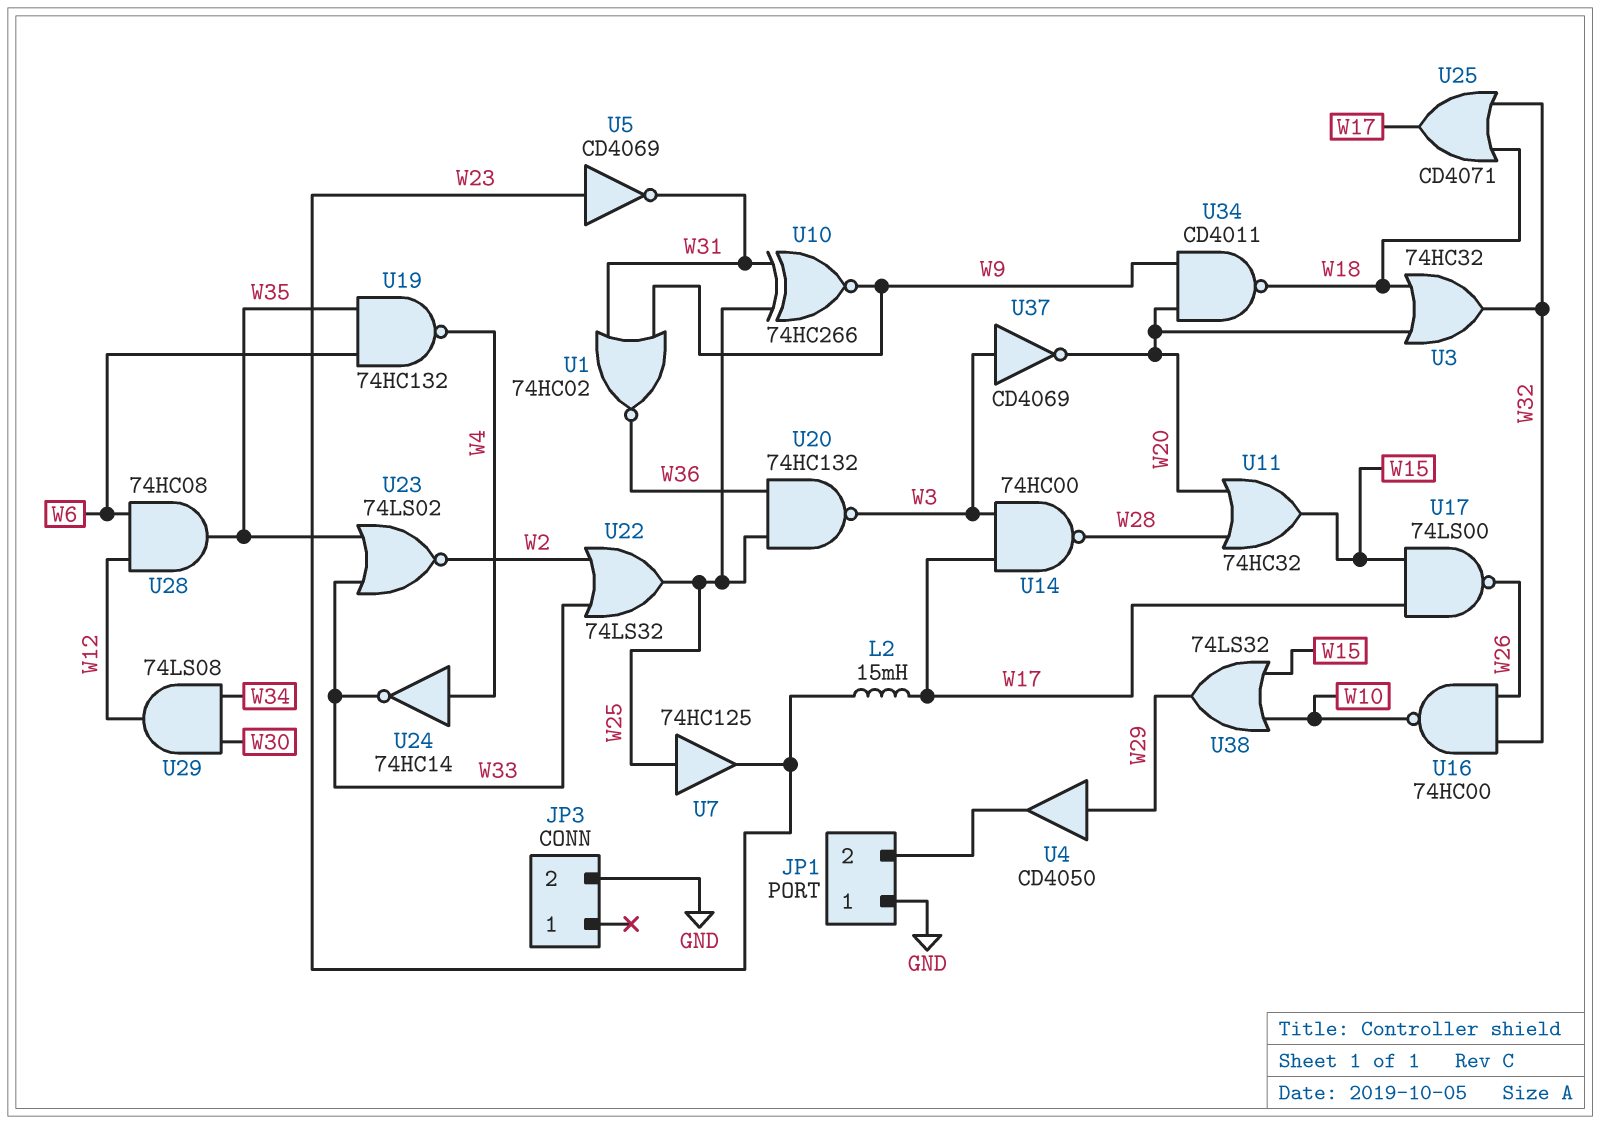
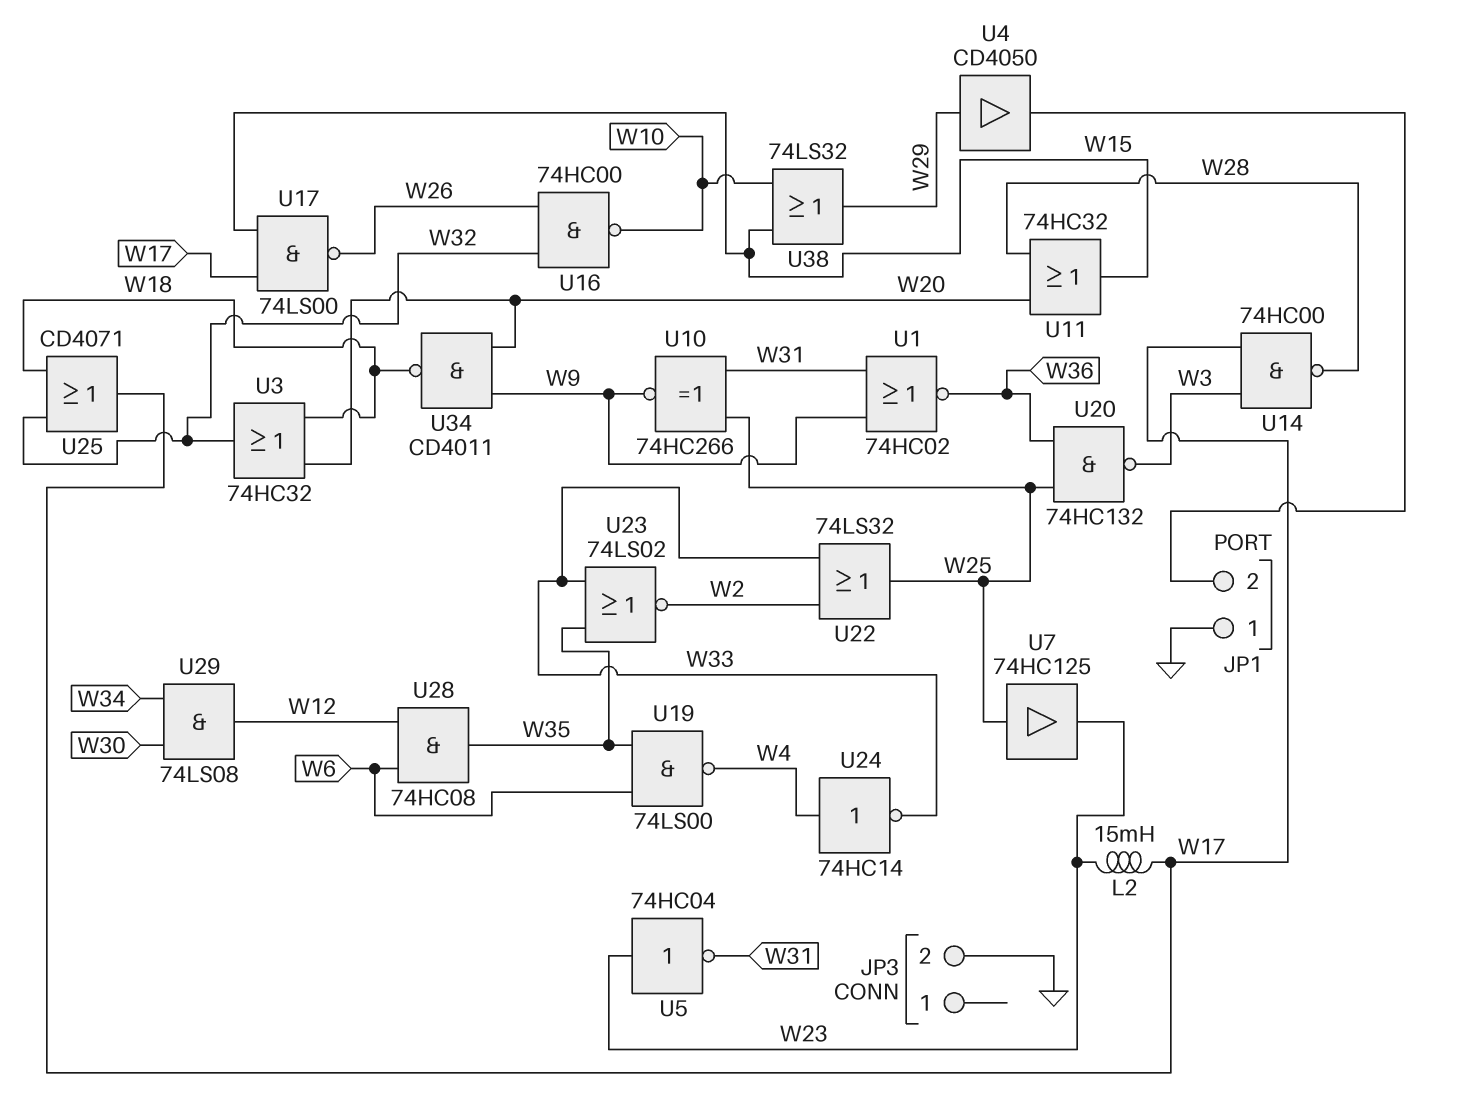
U5: NOT CD4069 (in W23, out W31) -> NOT 74HC04 (in W23, out W31)
U19: NAND 74HC132 (in W6, in W35, out W4) -> NAND 74LS00 (in W6, in W35, out W4)
U37: NOT CD4069 (in W3, out W20) -> none

